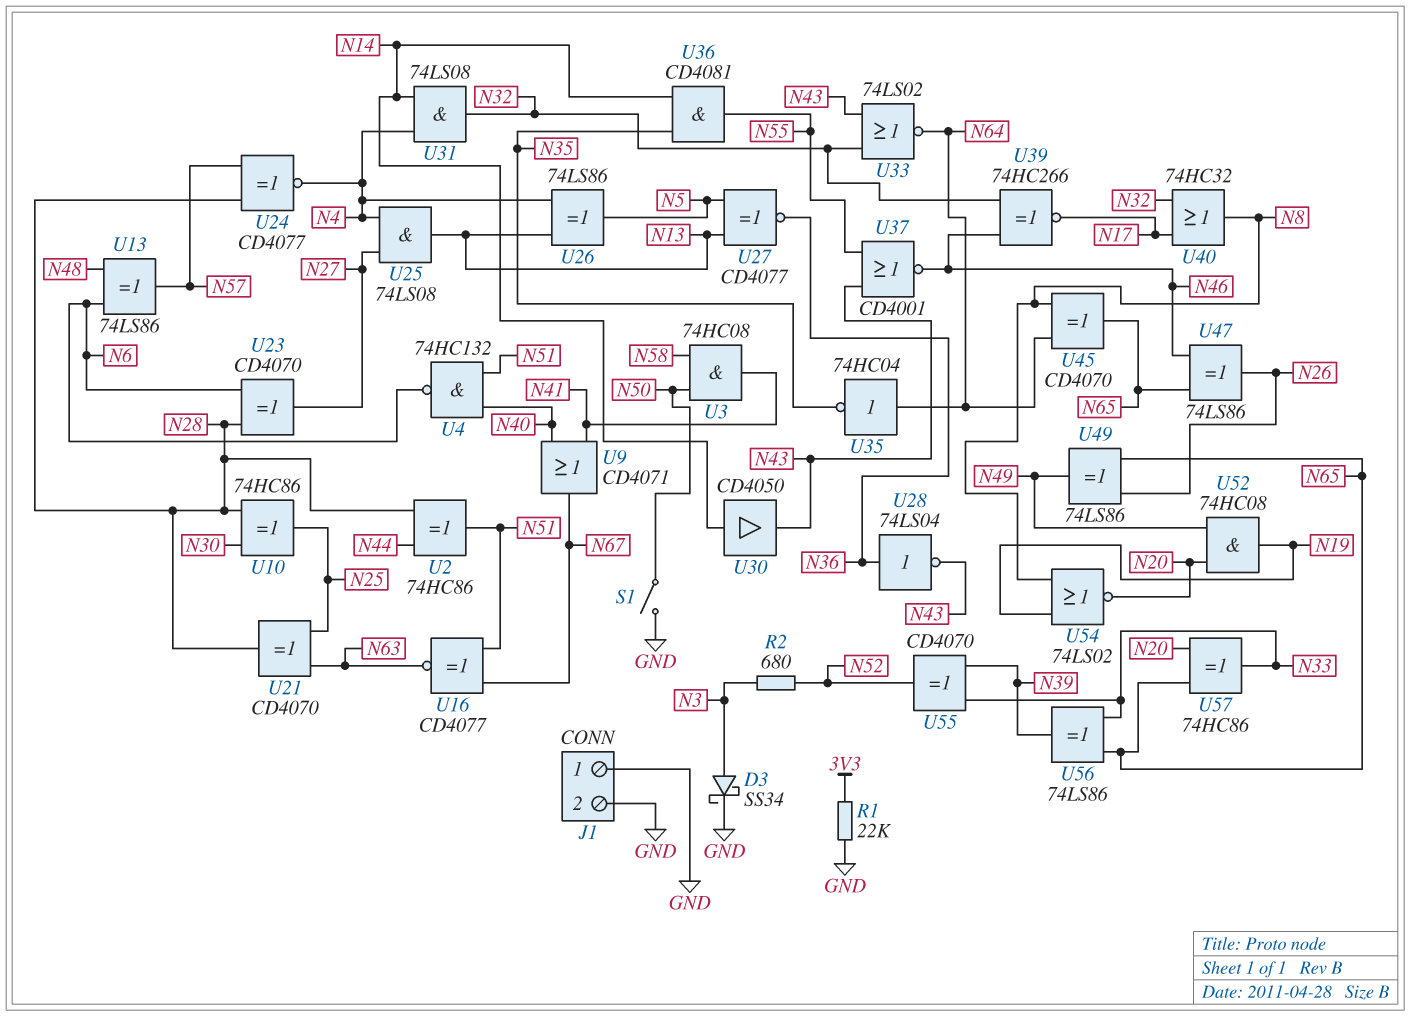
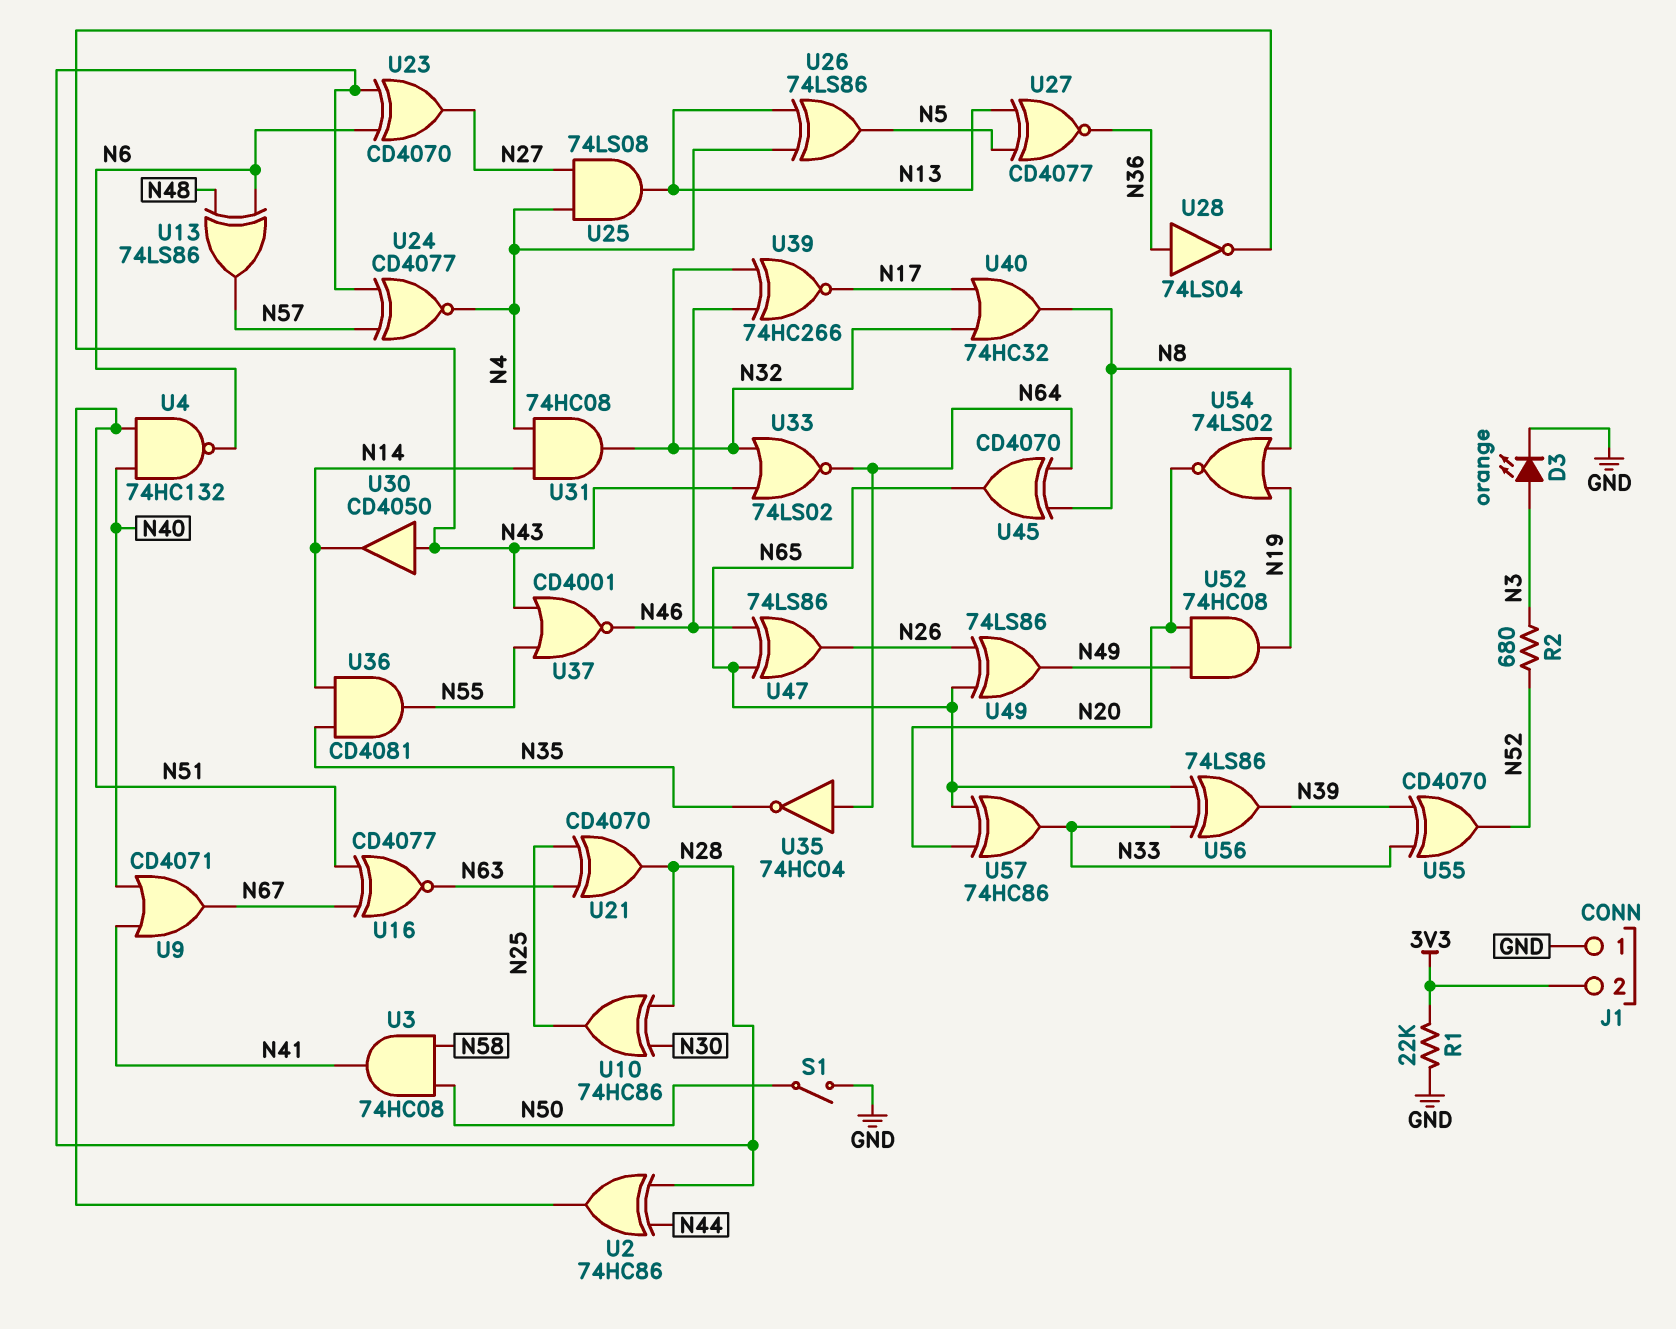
D3: schottky SS34 (A N3, K GND) -> LED orange (A N3, K GND)
J1 pin 2: GND -> 3V3
U30: buffer CD4050 (in N14, out N43) -> buffer CD4050 (in N43, out N14)
U31: AND 74LS08 (in N4, in N14, out N32) -> AND 74HC08 (in N4, in N14, out N32)

